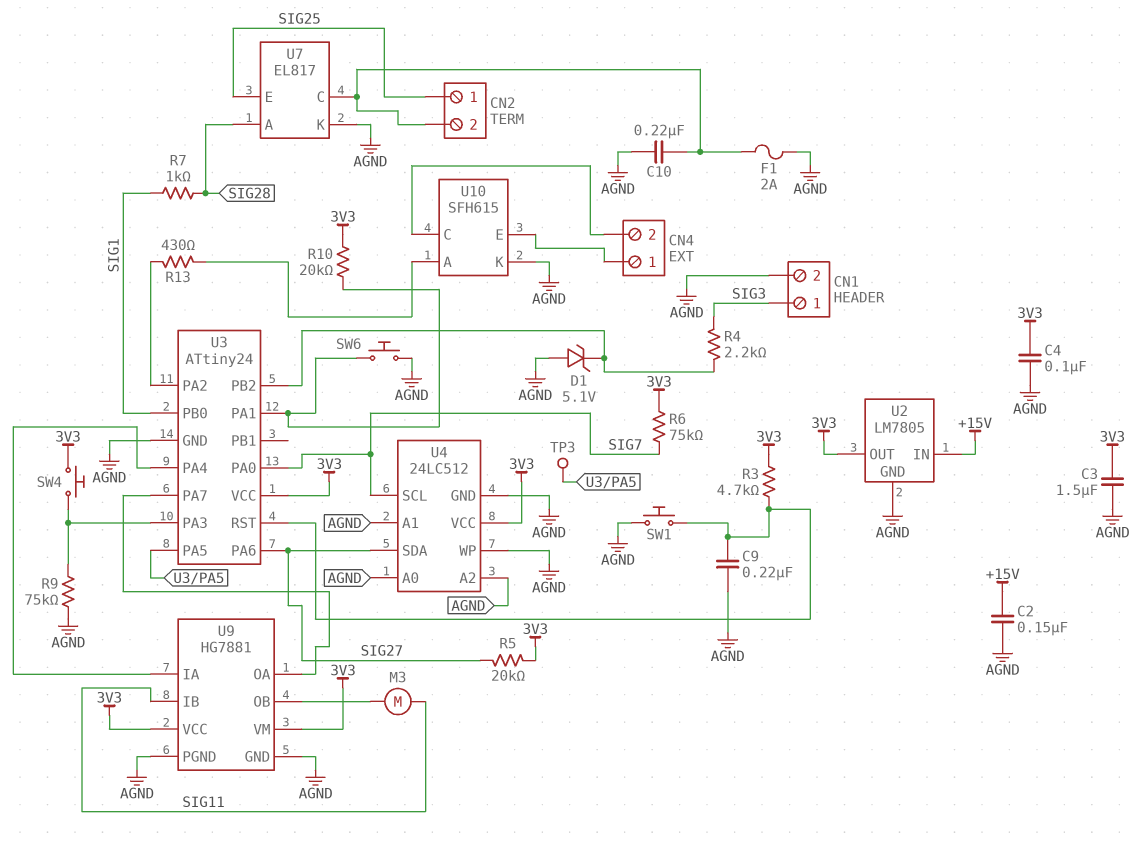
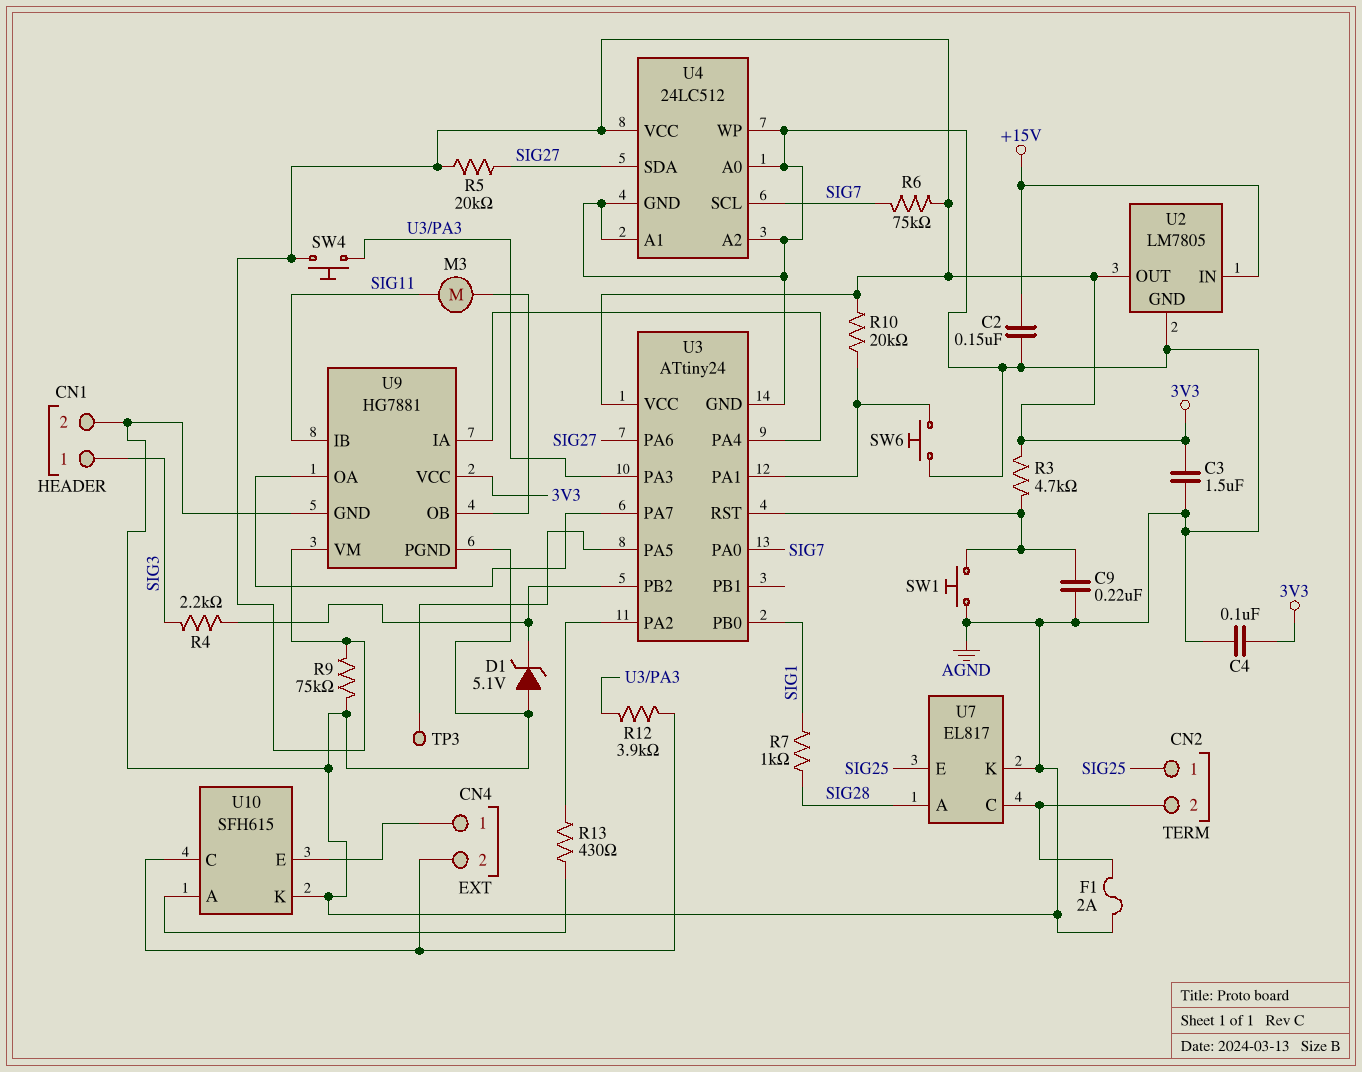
C10: 220nF (AGND, CN2/2) -> none
R9: 75k (AGND, U3/PA3) -> 75k (3V3, AGND)
R12: none -> 3.9k (CN4/2, U3/PA3)

